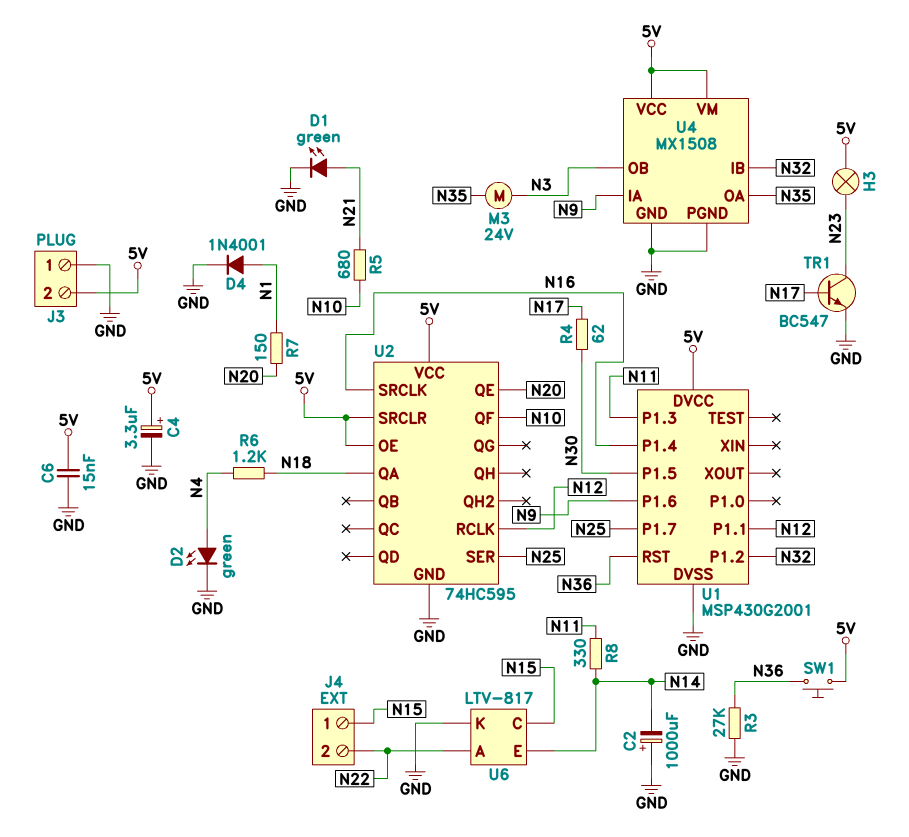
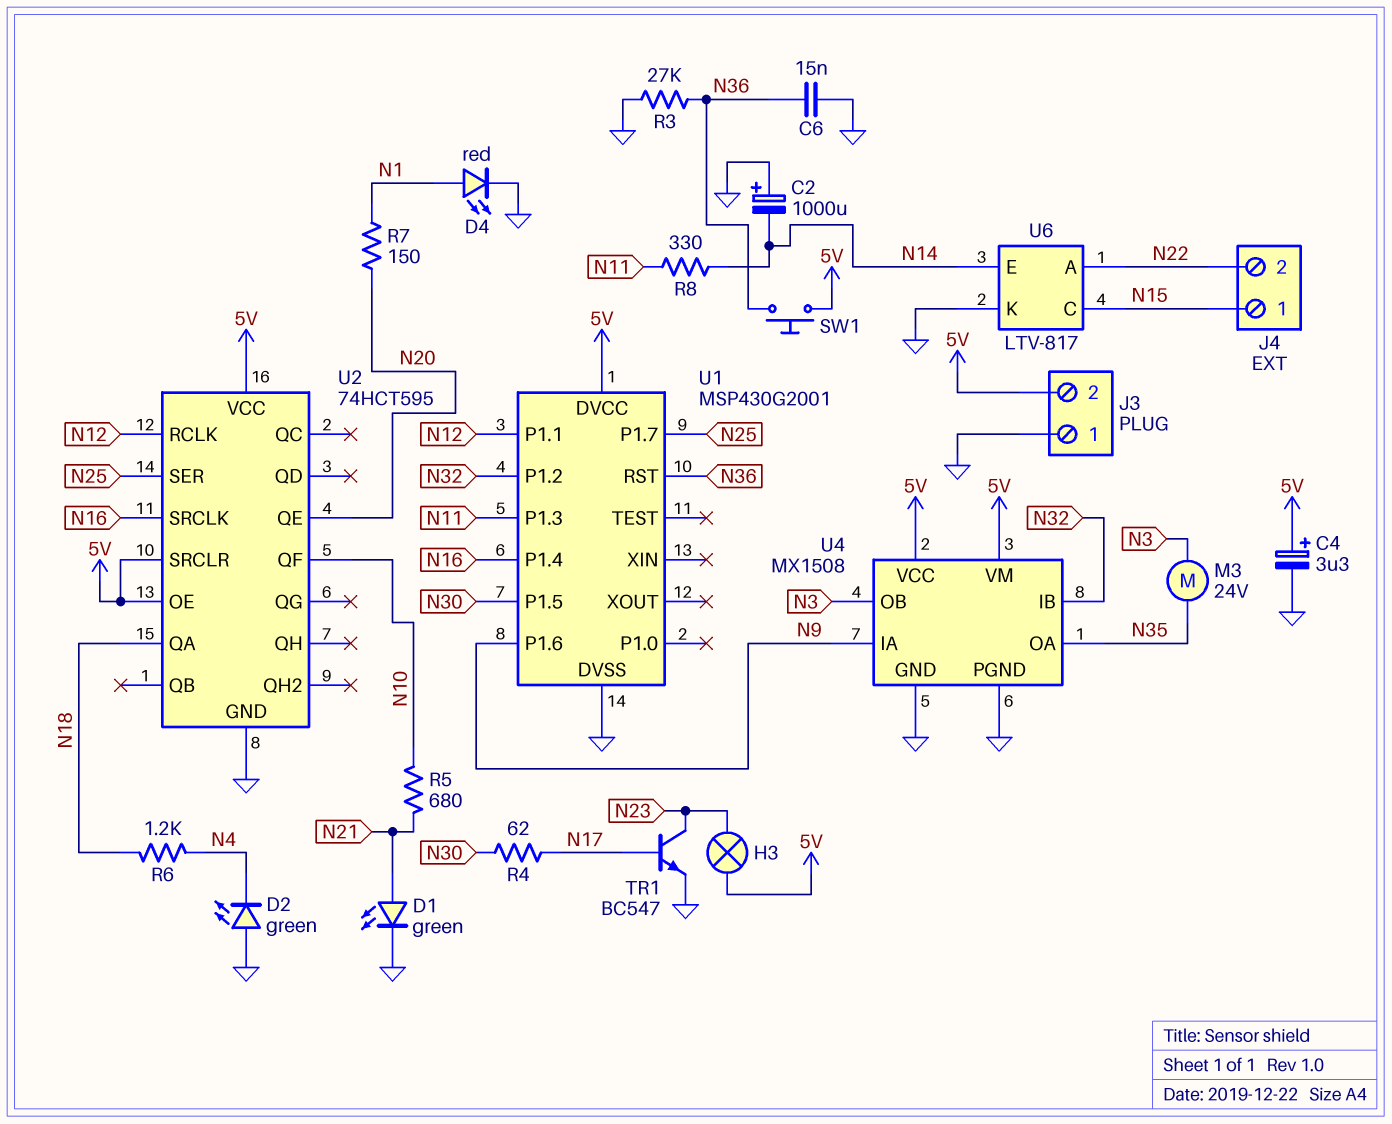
C6: 15nF (5V, GND) -> 15nF (GND, N36)
D2: LED green (A N4, K GND) -> LED green (A GND, K N4)
D4: diode 1N4001 (A N1, K GND) -> LED red (A N1, K GND)
U2: 74HC595 -> 74HCT595

